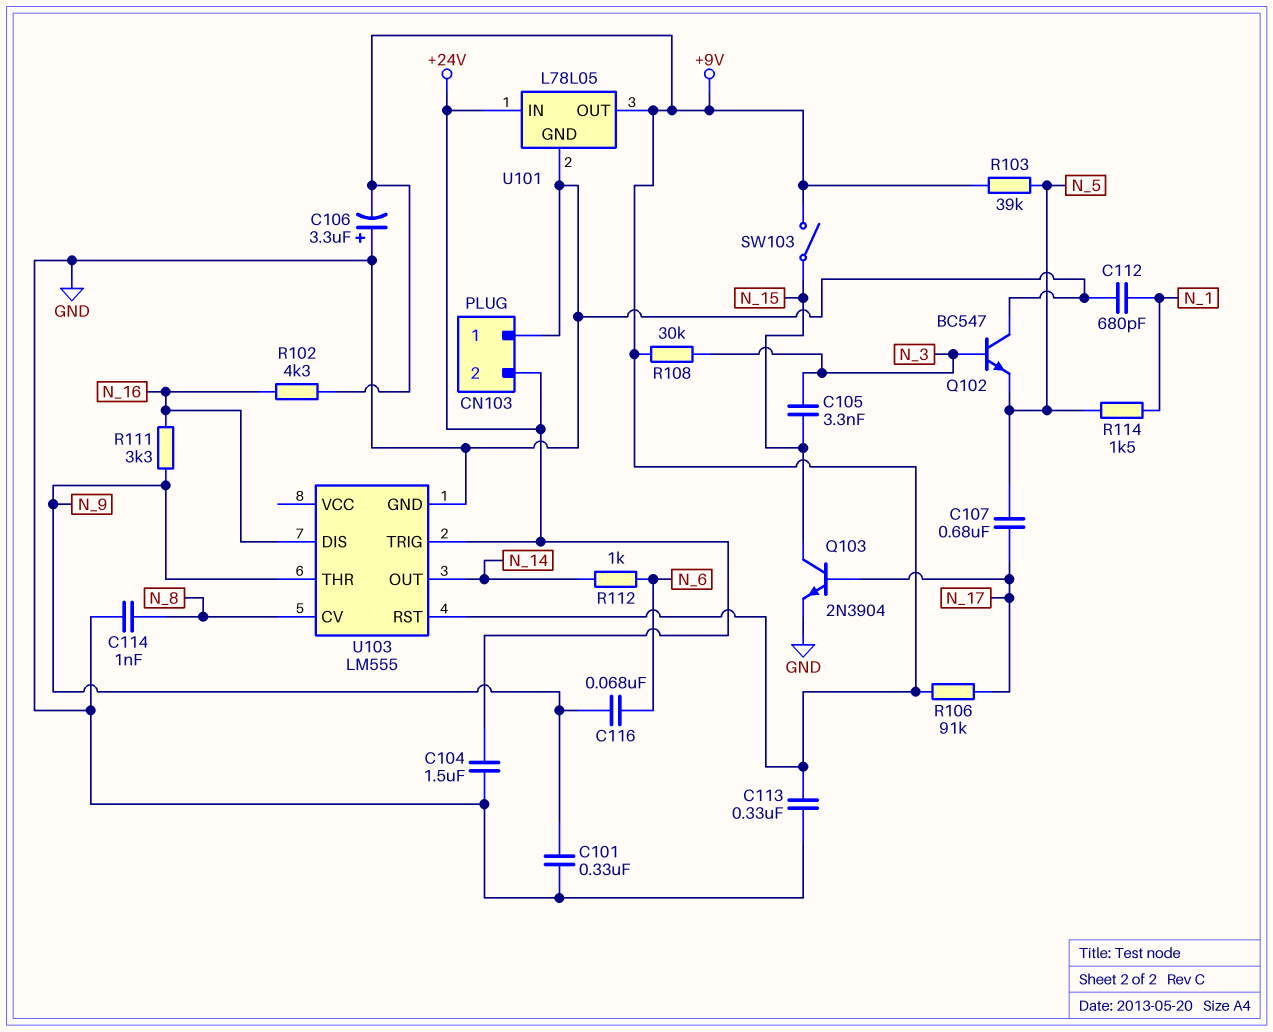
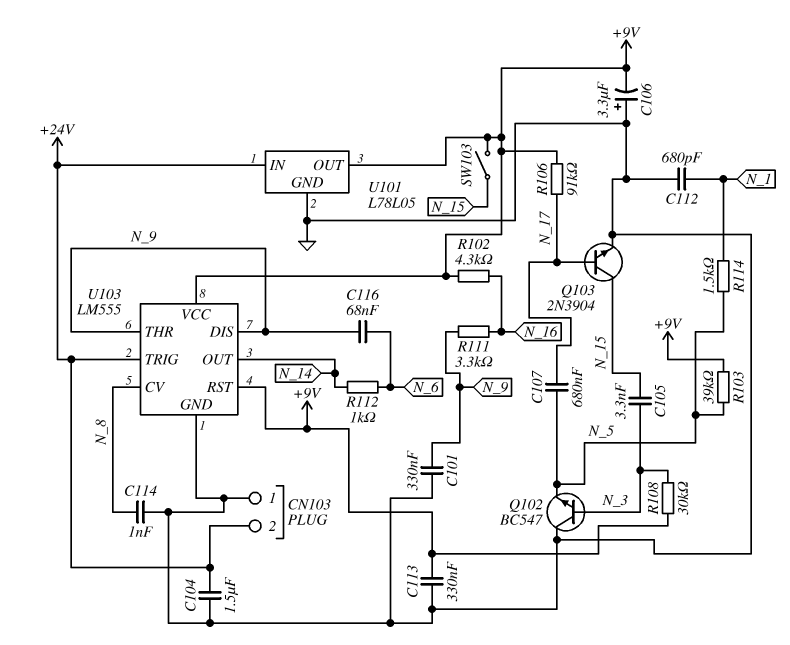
U103 pin DIS: N_16 -> N_9
U103 pin VCC: none -> +9V

